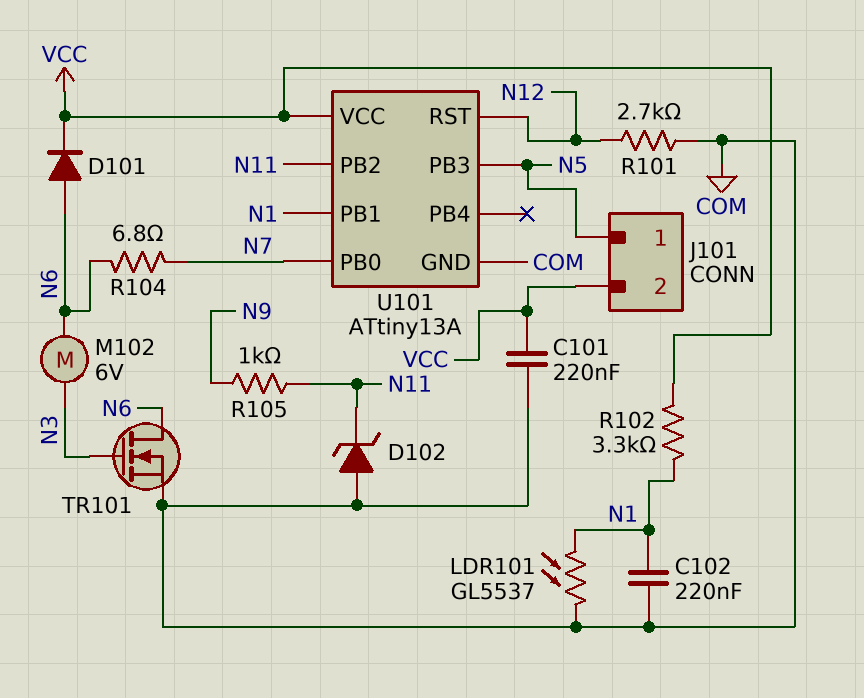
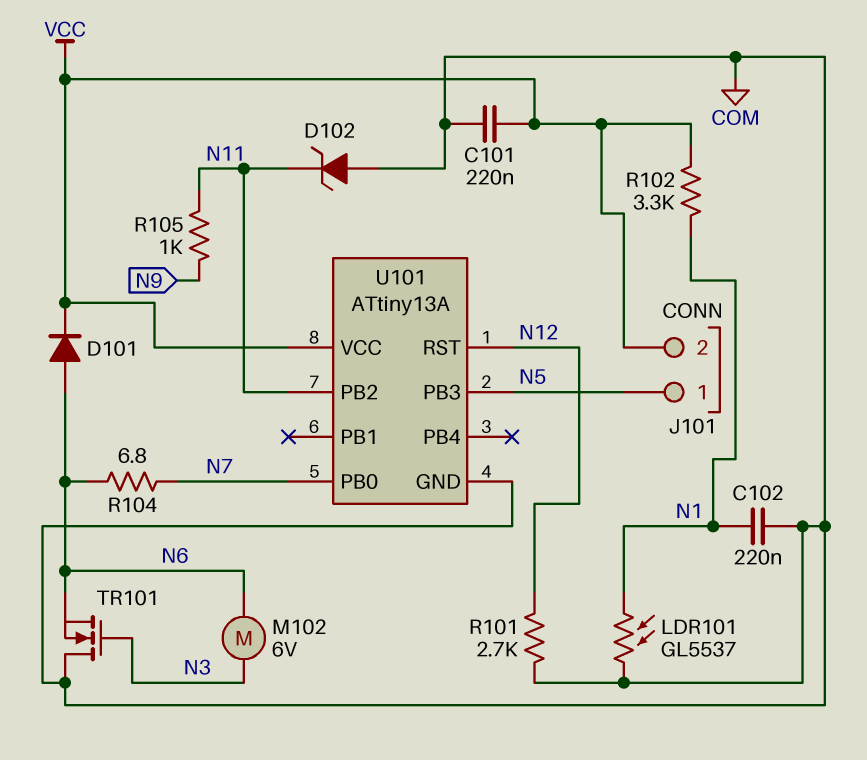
TR101: NMOS (G N3, D N6, S COM) -> NMOS (G N3, D COM, S N6)
U101 pin PB1: N1 -> none

